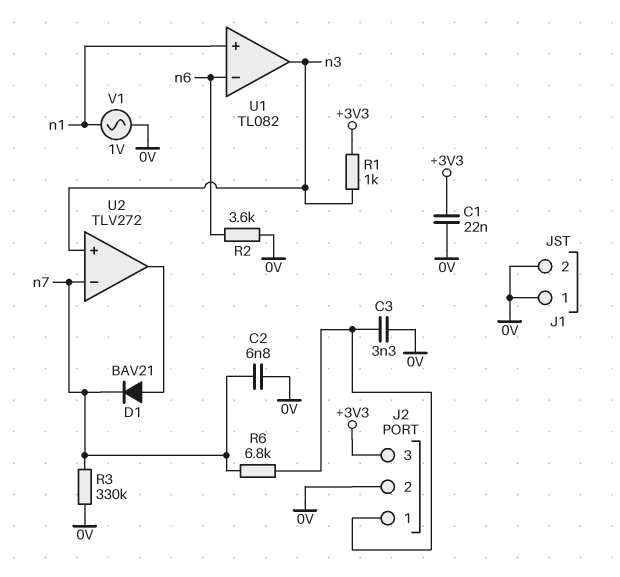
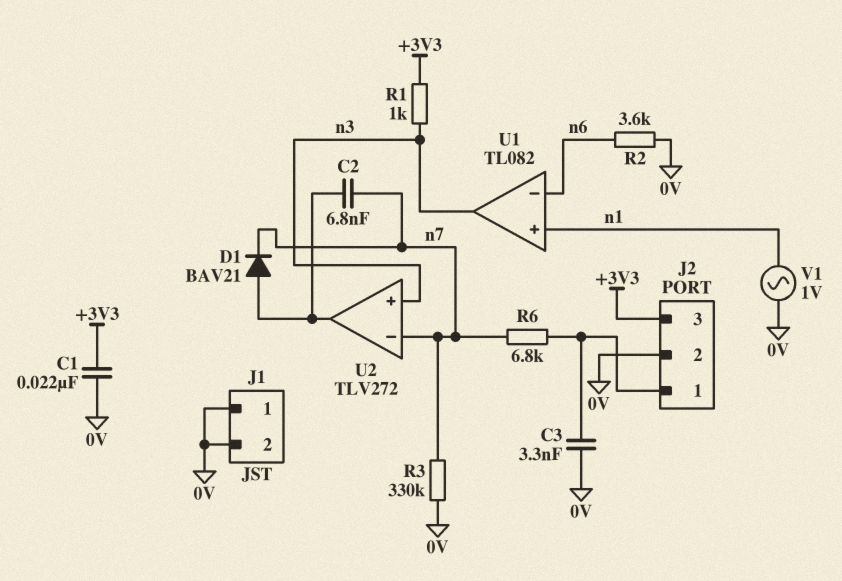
C2: 6.8nF (0V, n7) -> 6.8nF (U2/out, n7)

